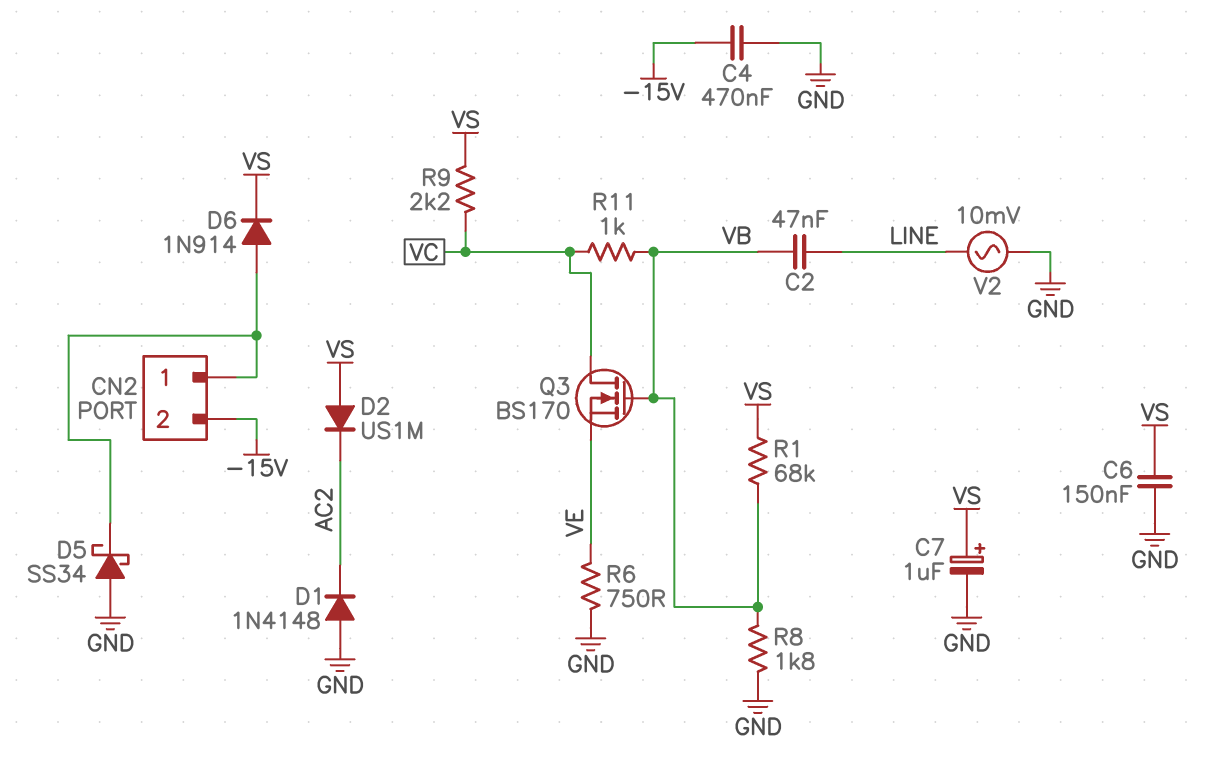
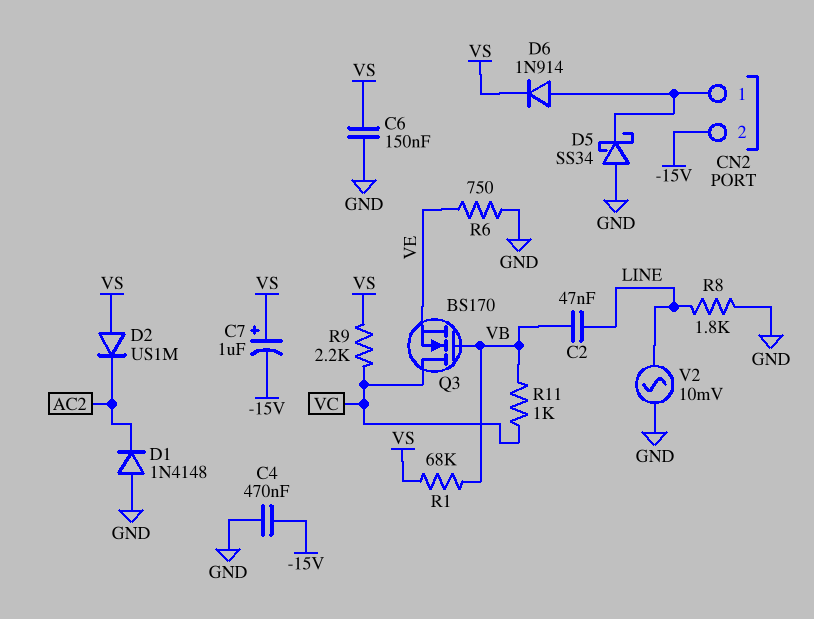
C7: 1uF (plus VS, minus GND) -> 1uF (plus VS, minus -15V)
R8: 1.8k (GND, VB) -> 1.8k (GND, LINE)

